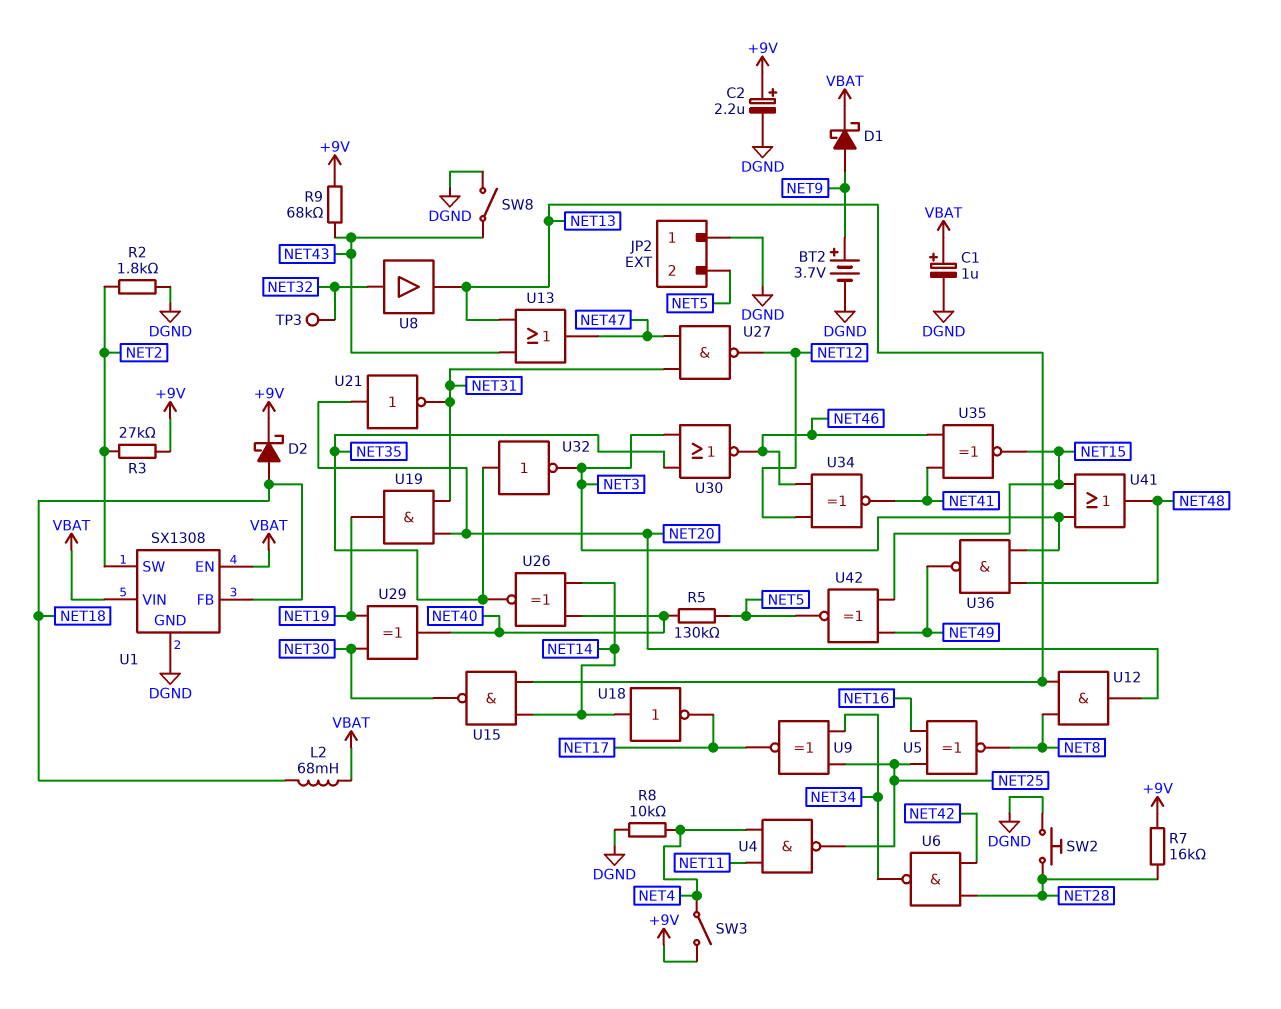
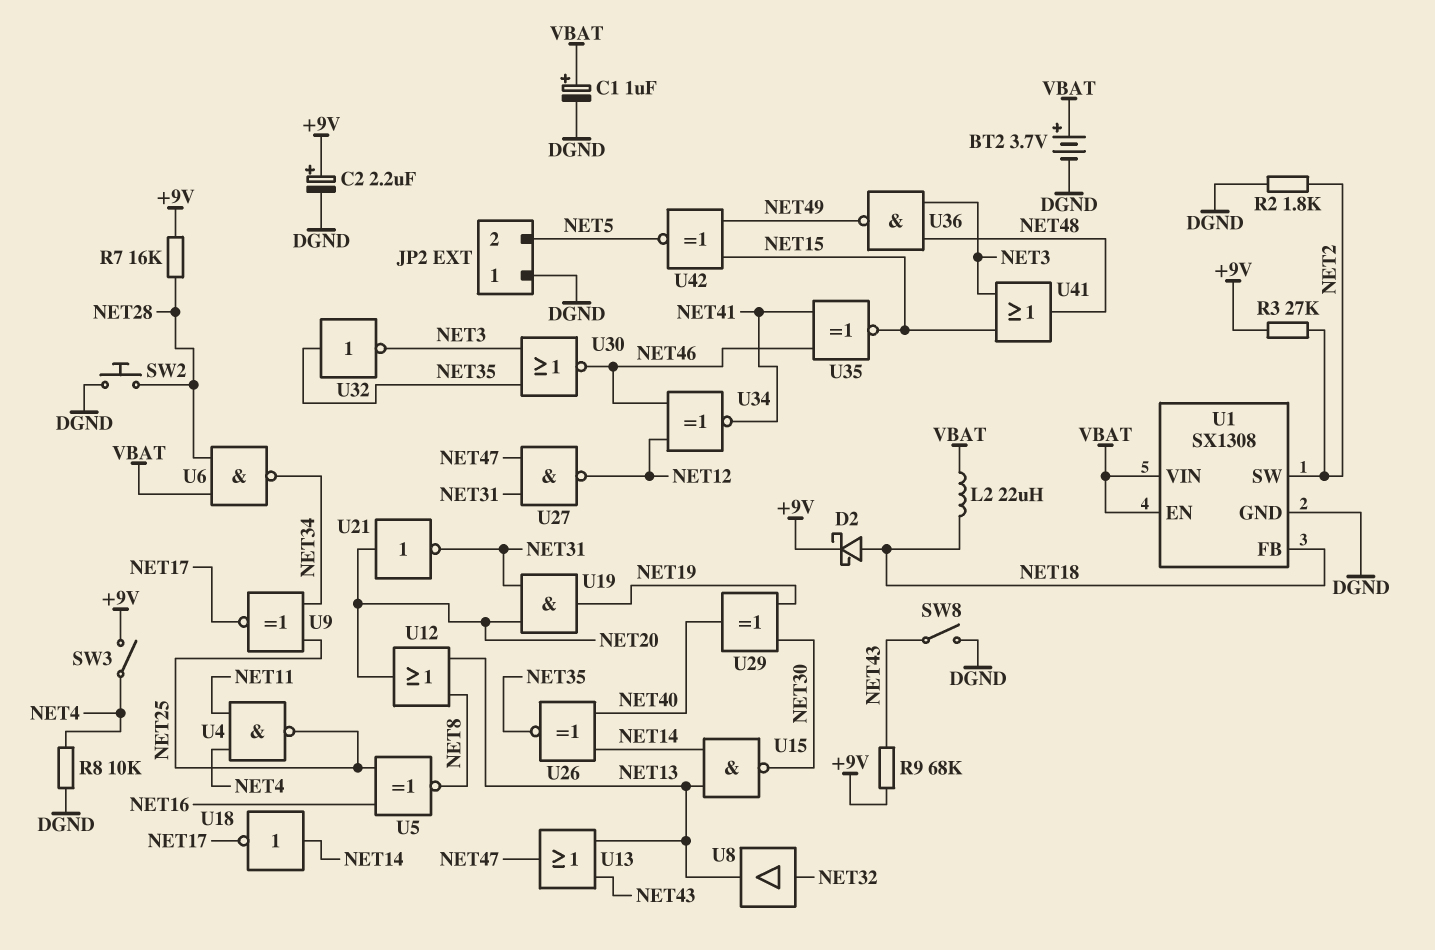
BT2: 3.7V (plus NET9, minus DGND) -> 3.7V (plus VBAT, minus DGND)
D1: schottky (A NET9, K VBAT) -> none
L2: 68mH (NET18, VBAT) -> 22uH (NET18, VBAT)
R5: 130k (NET5, NET40) -> none
TP3: test point (NET32) -> none
U6: NAND (in NET28, in NET42, out NET34) -> NAND (in NET28, in VBAT, out NET34)
U12: AND (in NET8, in NET13, out NET20) -> OR (in NET8, in NET13, out NET20)

